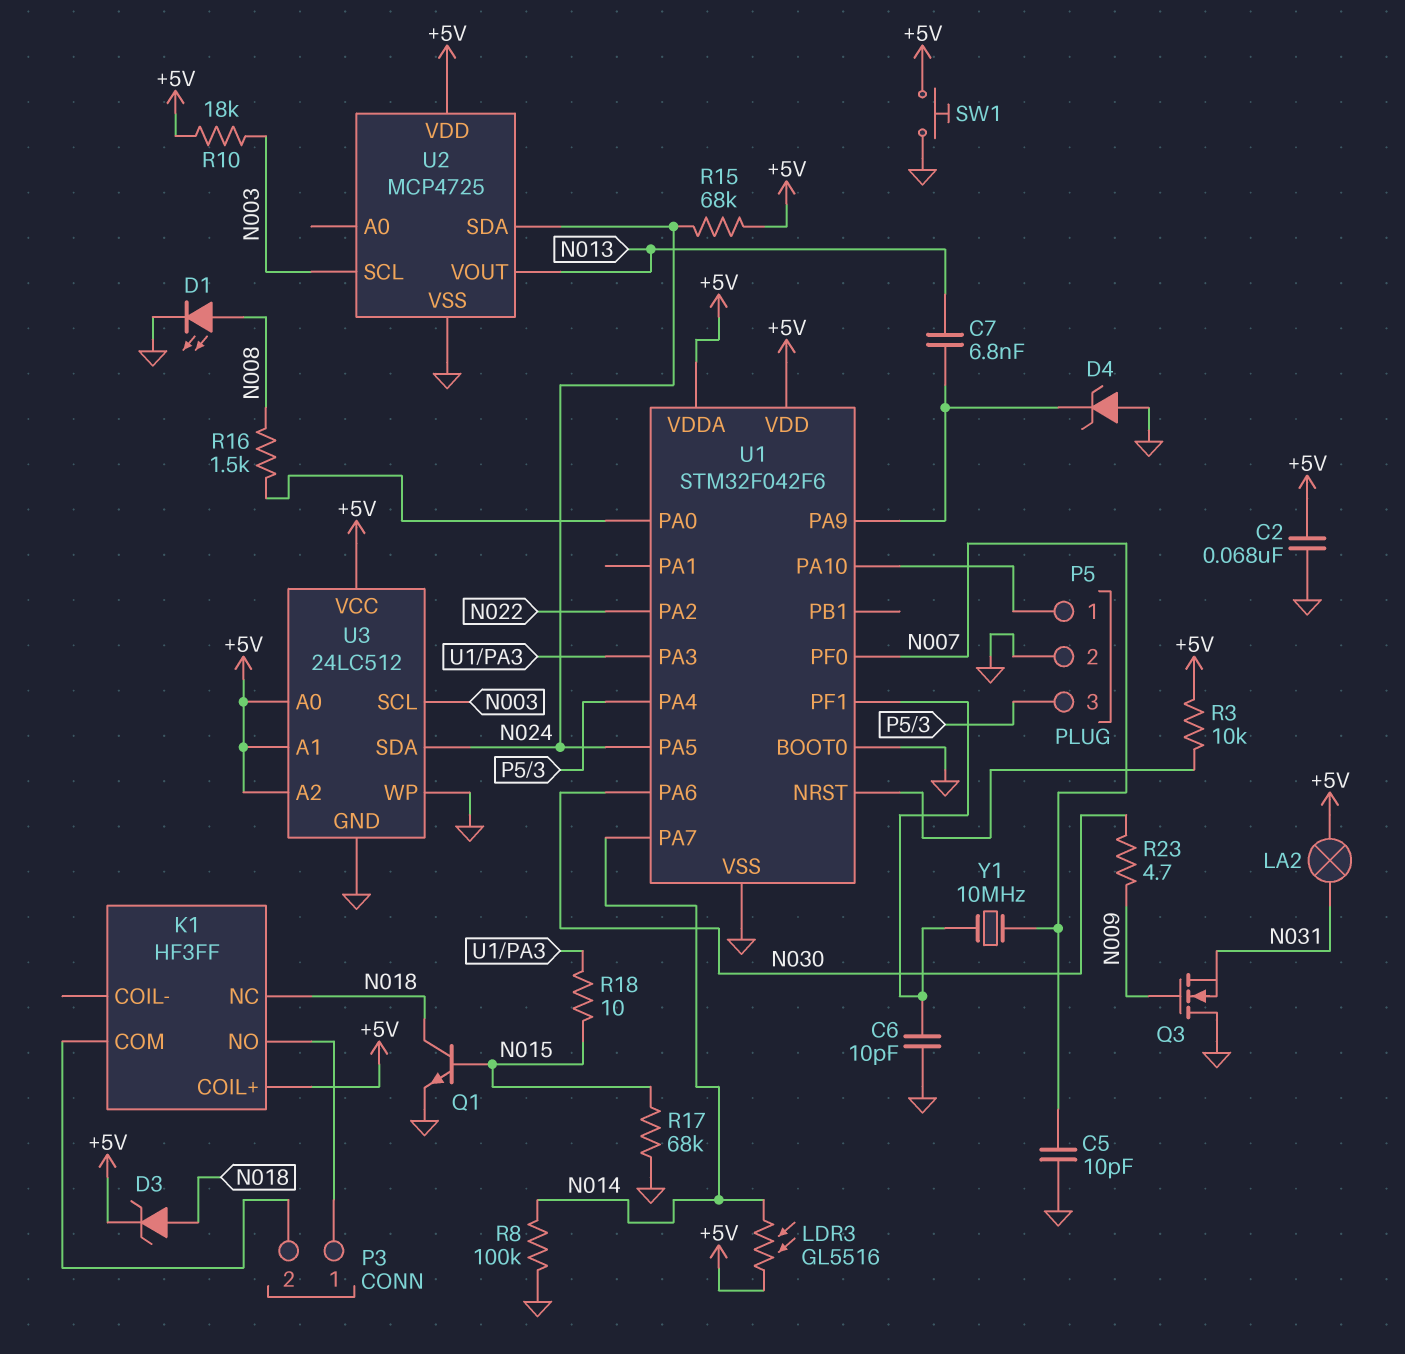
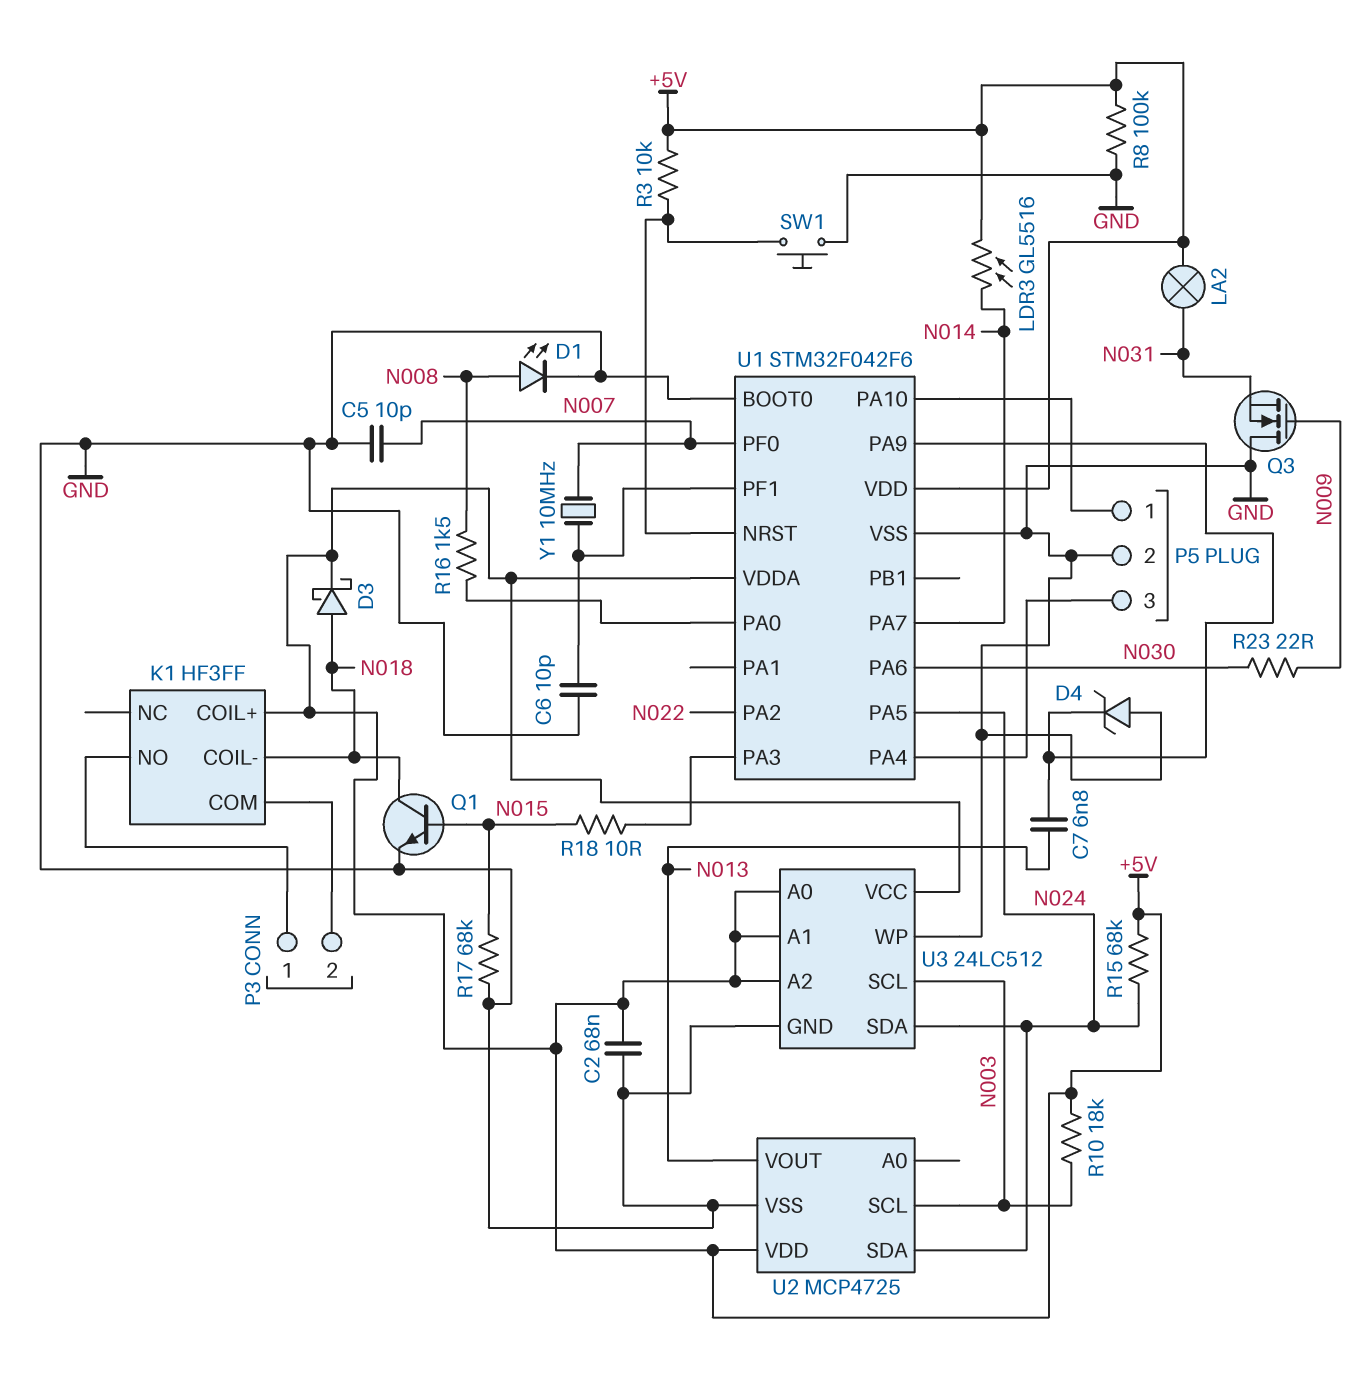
D3: zener (A N018, K +5V) -> schottky (A N018, K +5V)
K1 pin COIL-: none -> N018
K1 pin NC: N018 -> none
R8: 100k (GND, N014) -> 100k (+5V, GND)
R23: 4.7 (N009, N030) -> 22 (N009, N030)
SW1: button (+5V, GND) -> button (GND, U1/NRST)

